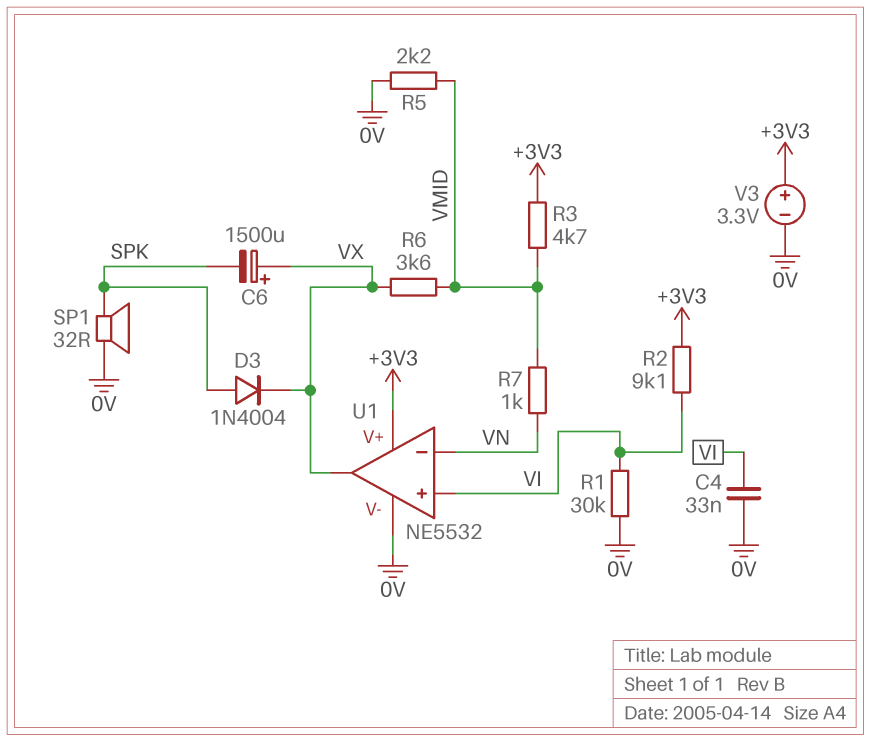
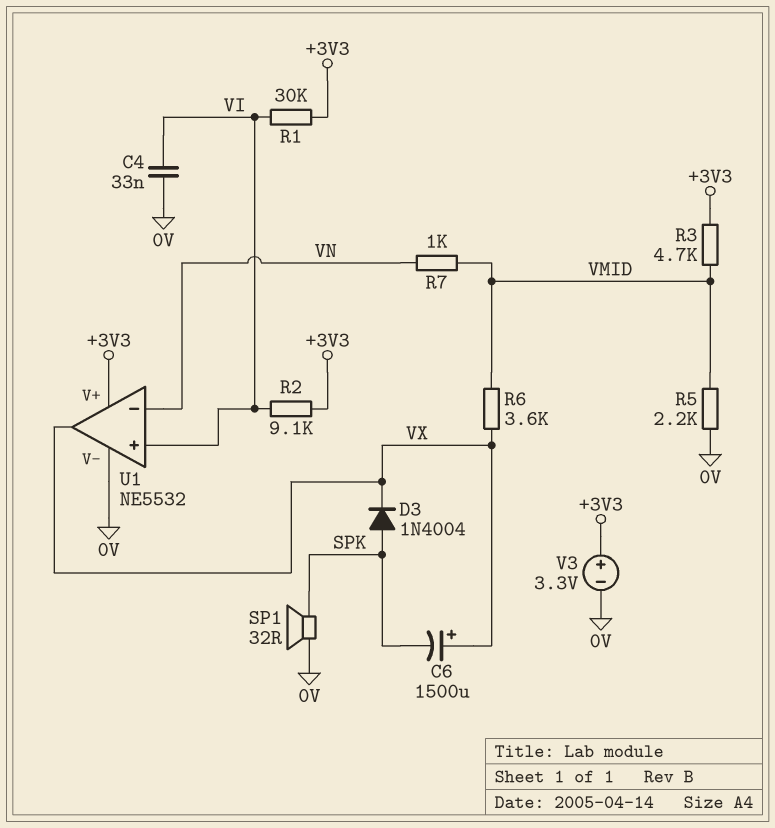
R1: 30k (0V, VI) -> 30k (+3V3, VI)

